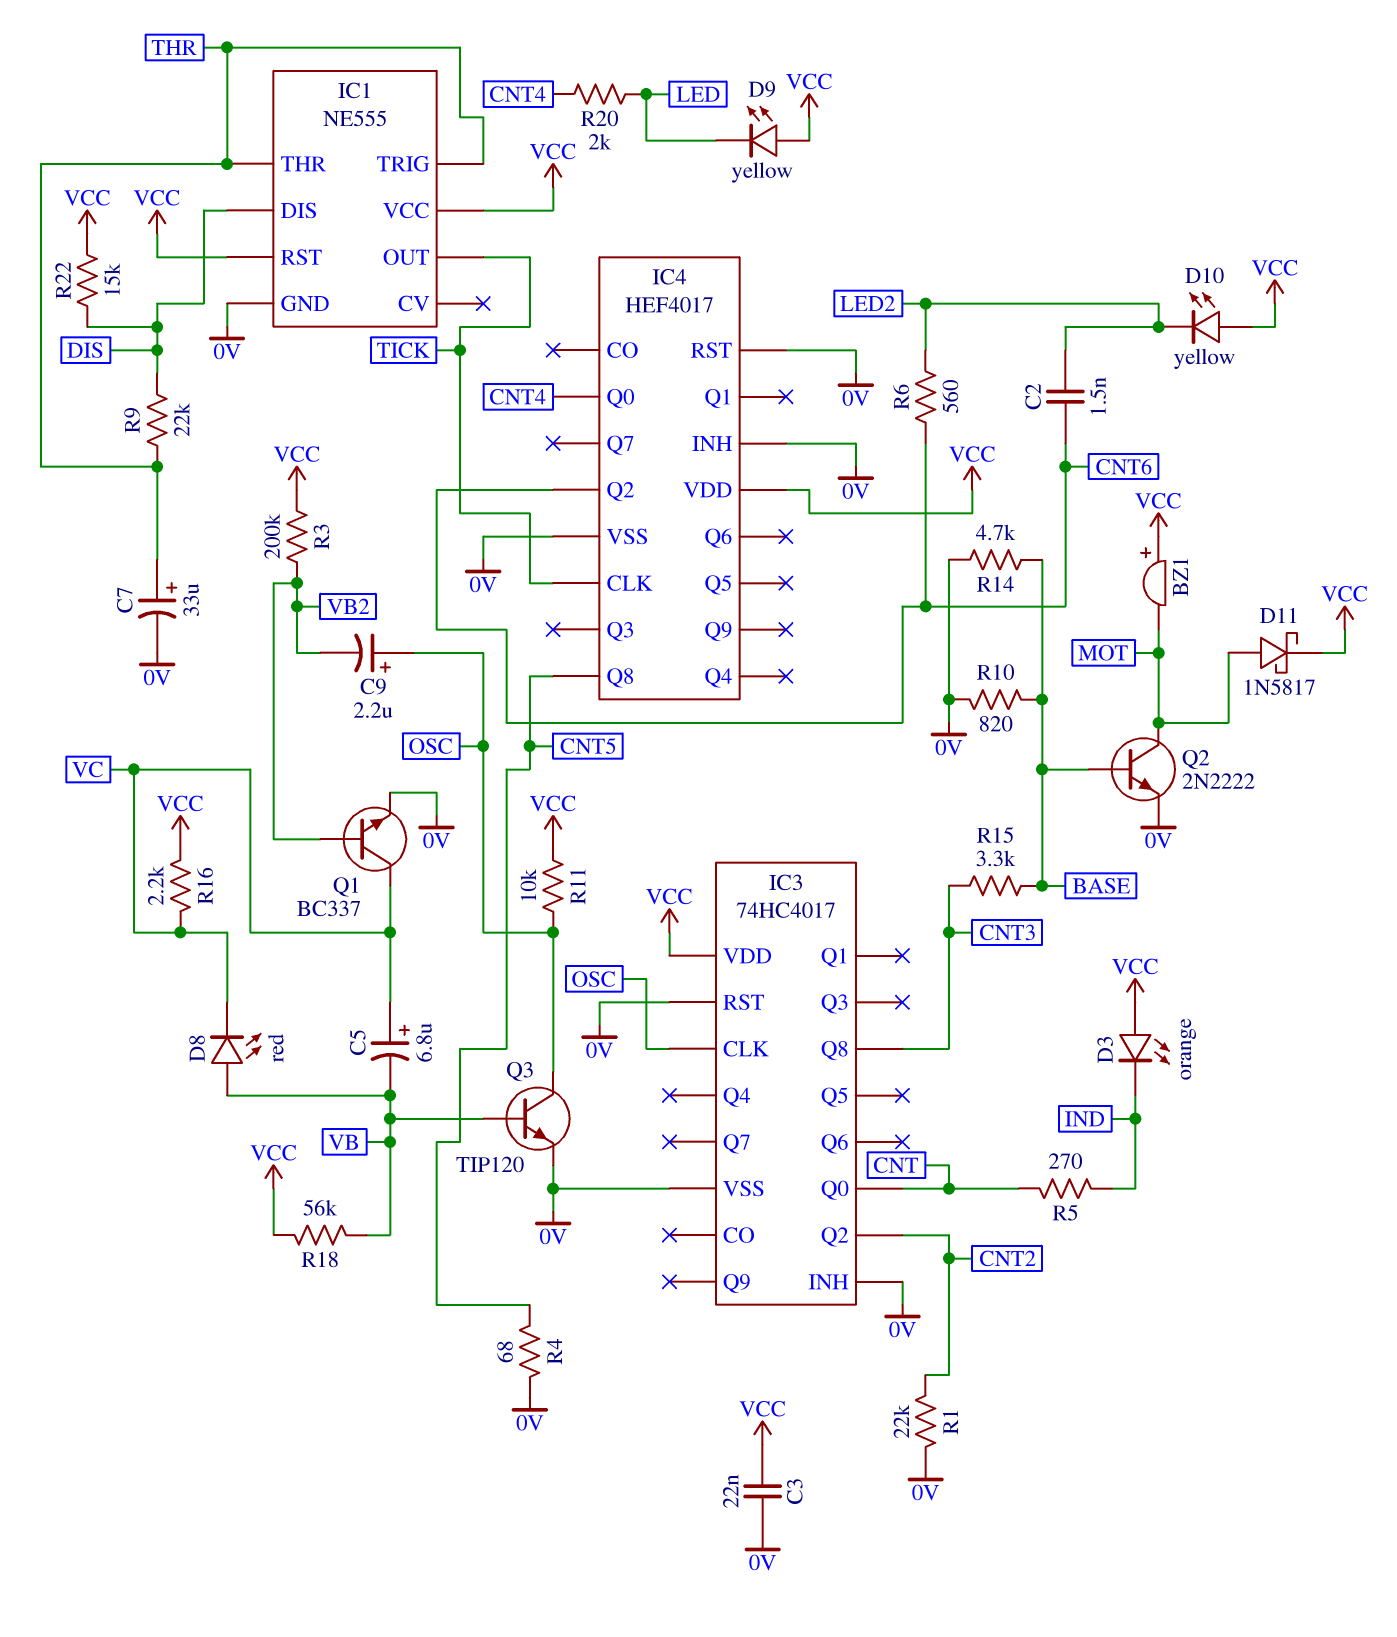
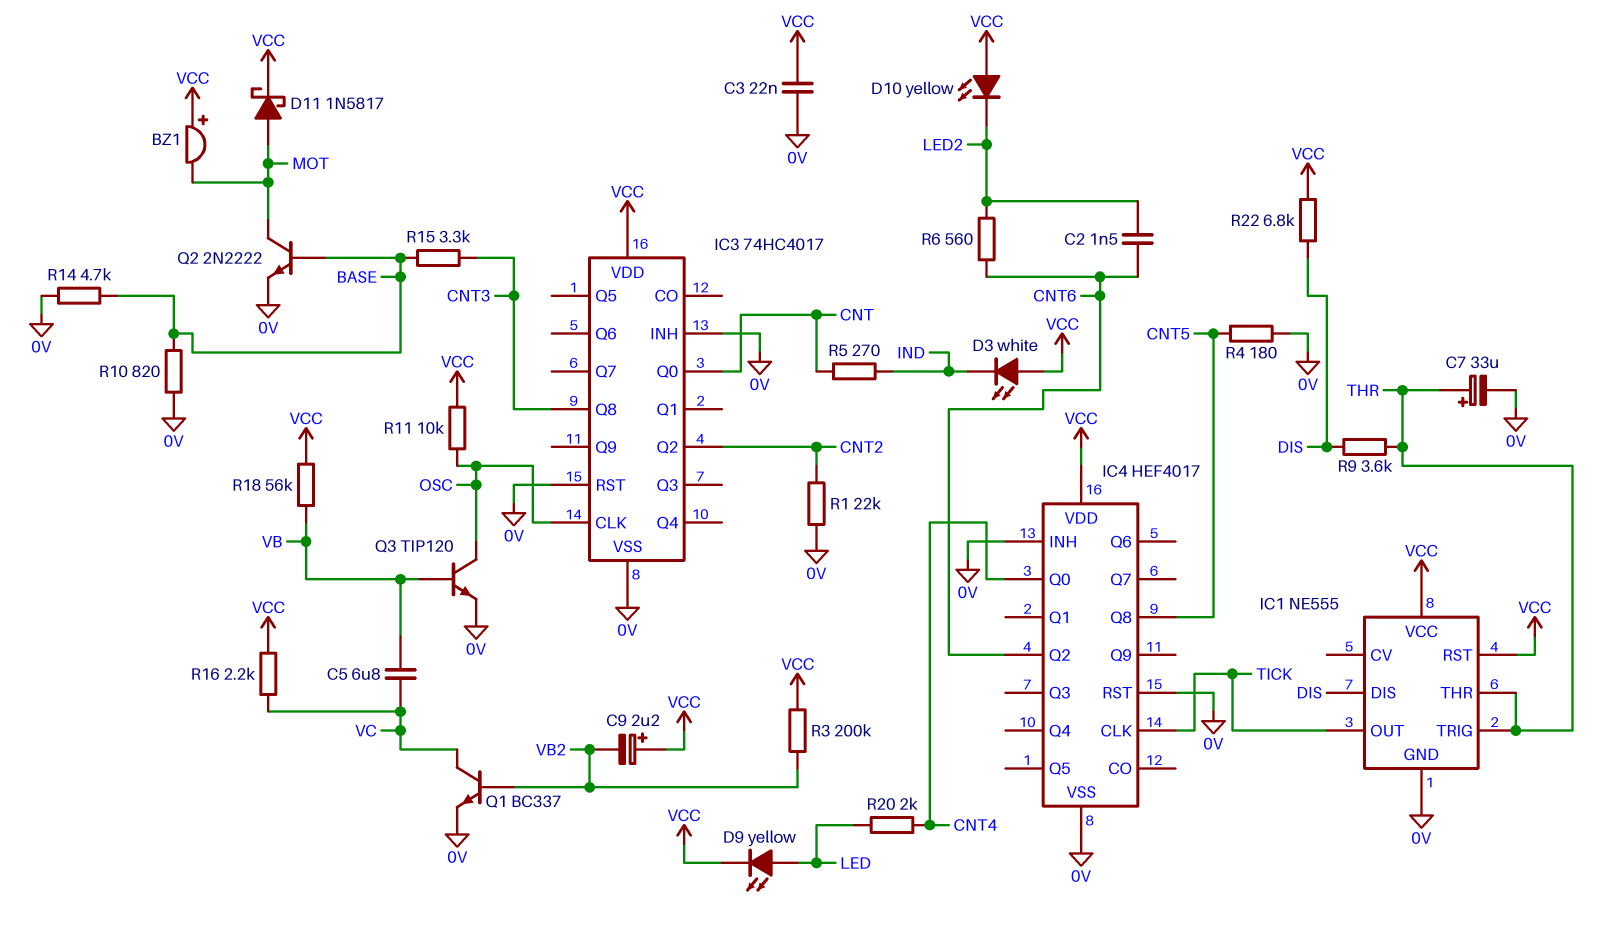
C5: 6.8uF (plus VC, minus VB) -> 6.8uF (VB, VC)
C9: 2.2uF (plus OSC, minus VB2) -> 2.2uF (plus VCC, minus VB2)
D3: LED orange (A VCC, K IND) -> LED white (A VCC, K IND)
D8: LED red (A VB, K VC) -> none
D9: LED yellow (A VCC, K LED) -> LED yellow (A LED, K VCC)
R4: 68 (0V, CNT5) -> 180 (0V, CNT5)
R9: 22k (DIS, THR) -> 3.6k (DIS, THR)
R22: 15k (DIS, VCC) -> 6.8k (DIS, VCC)

